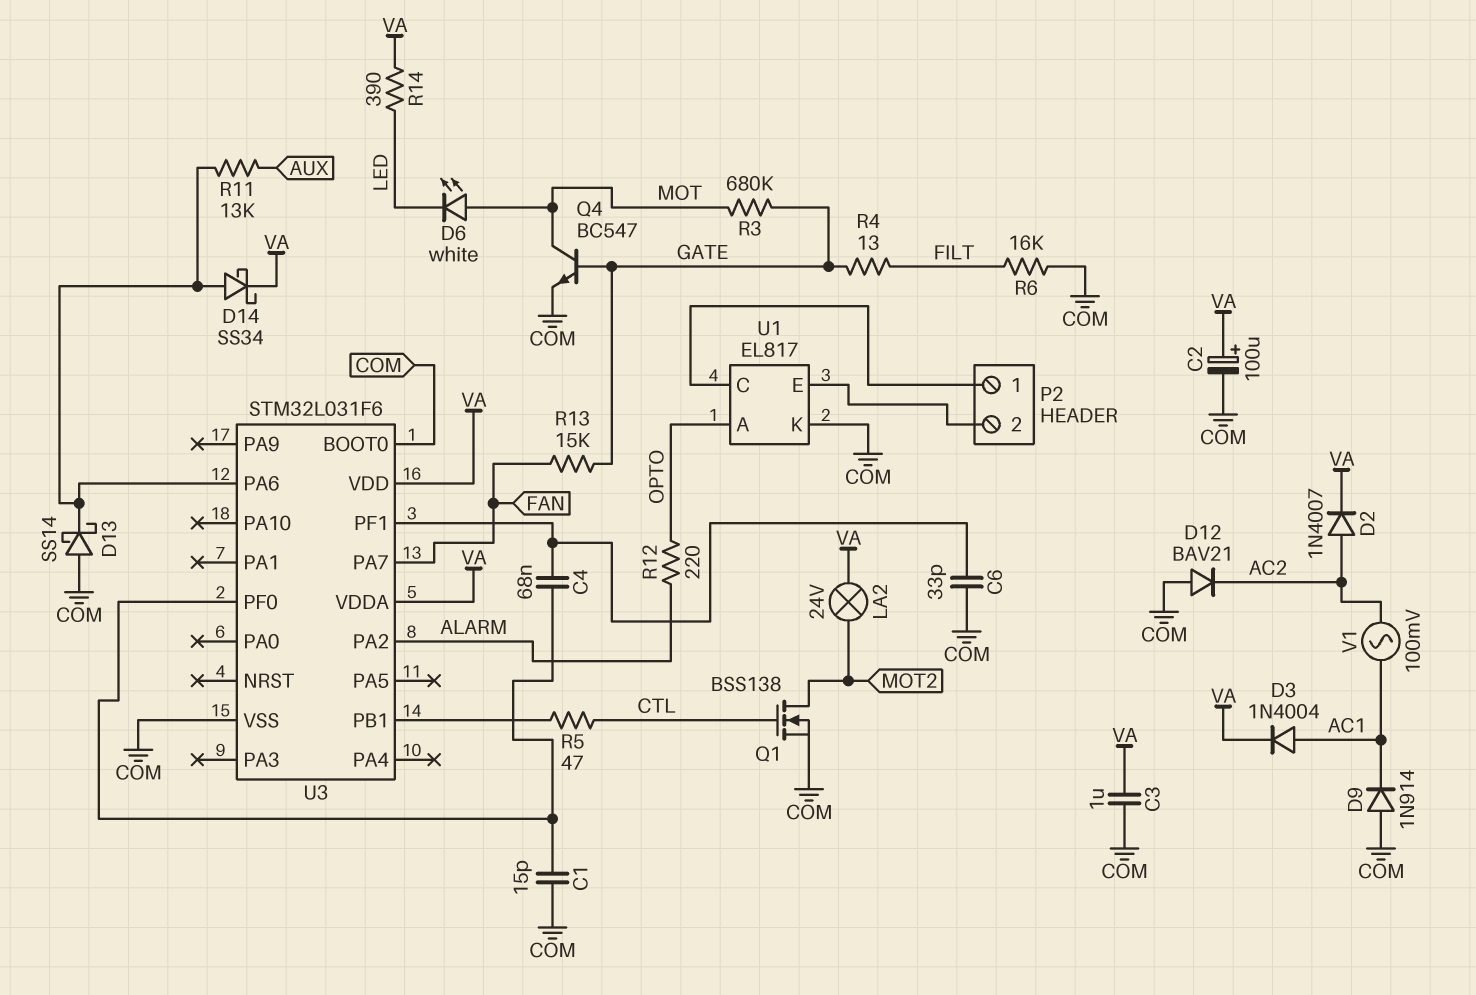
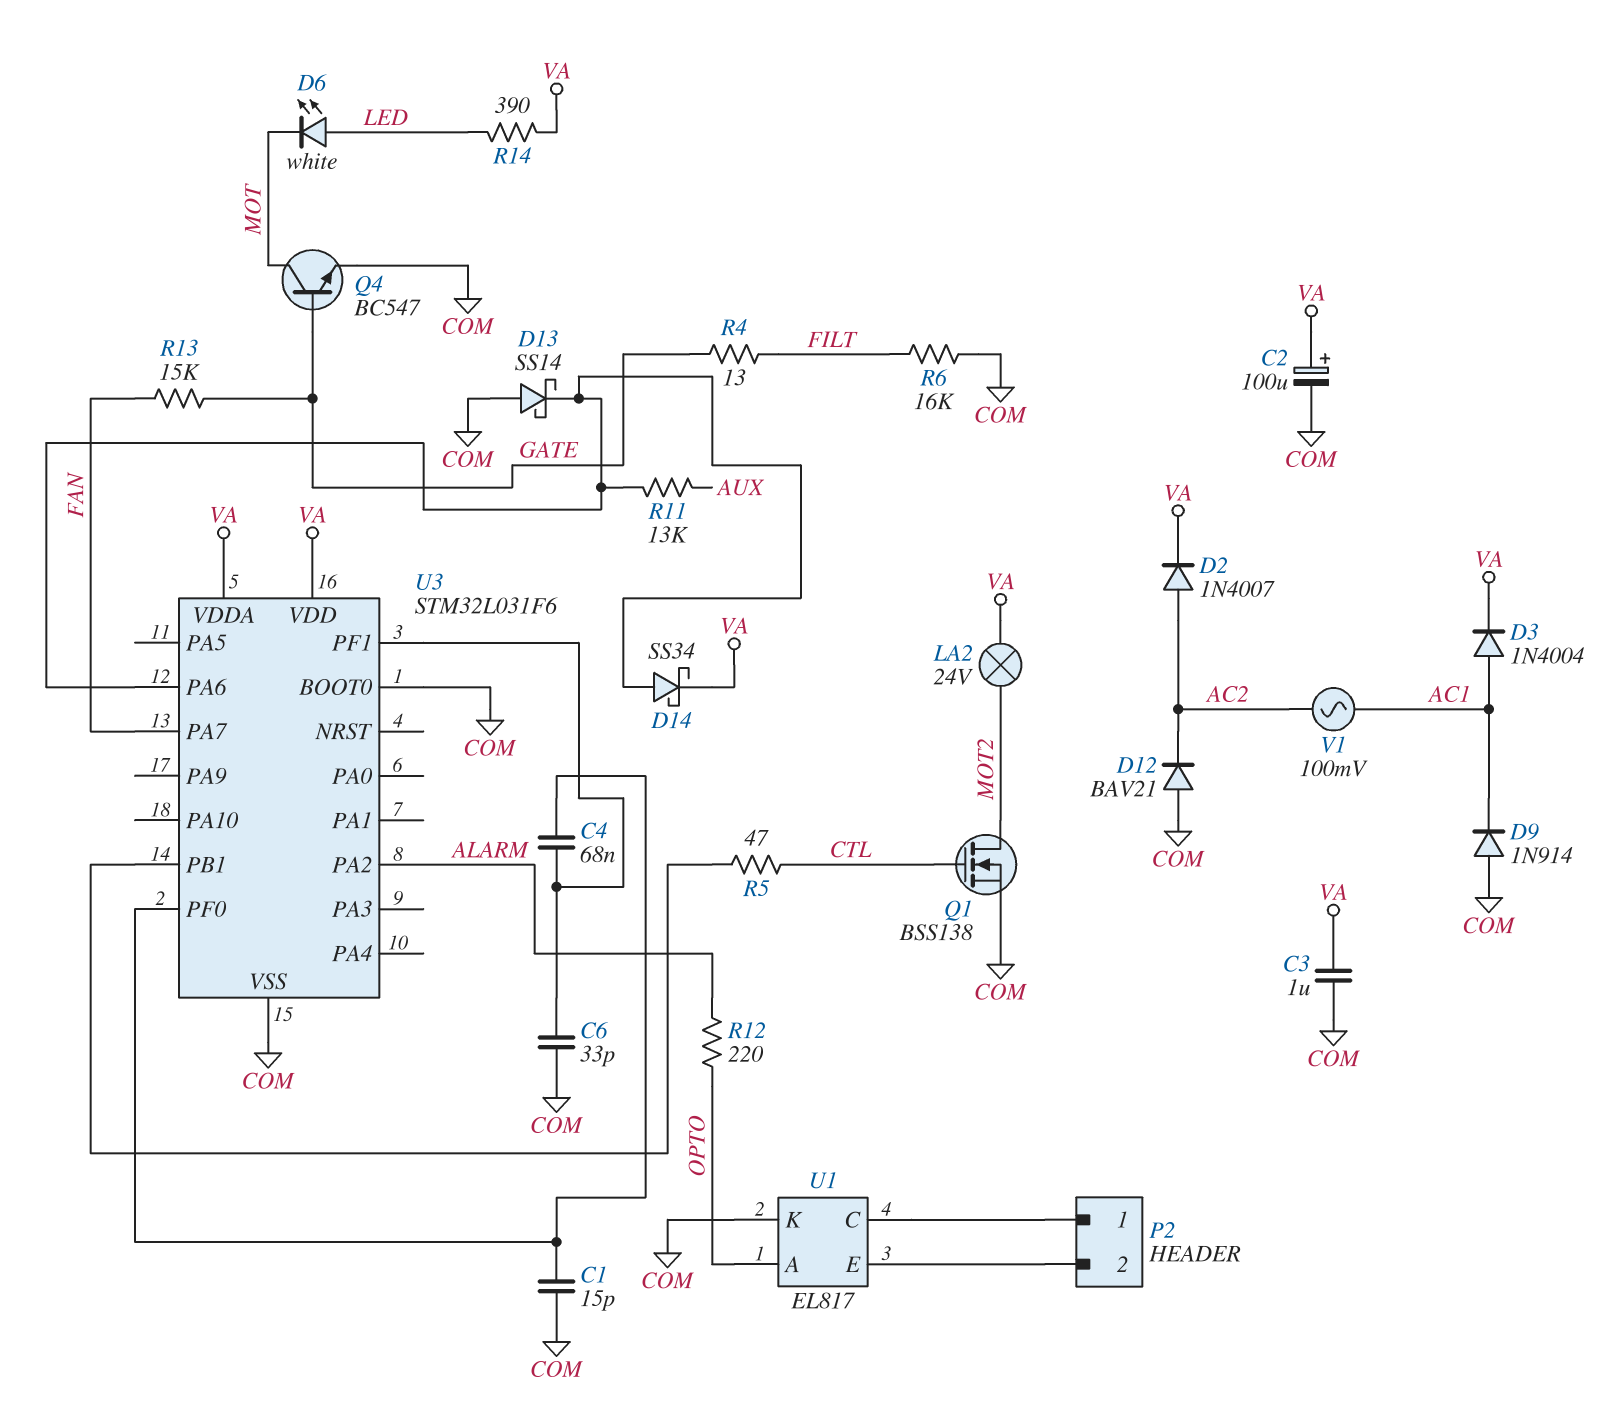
D6: LED white (A MOT, K LED) -> LED white (A LED, K MOT)
R3: 680k (GATE, MOT) -> none

